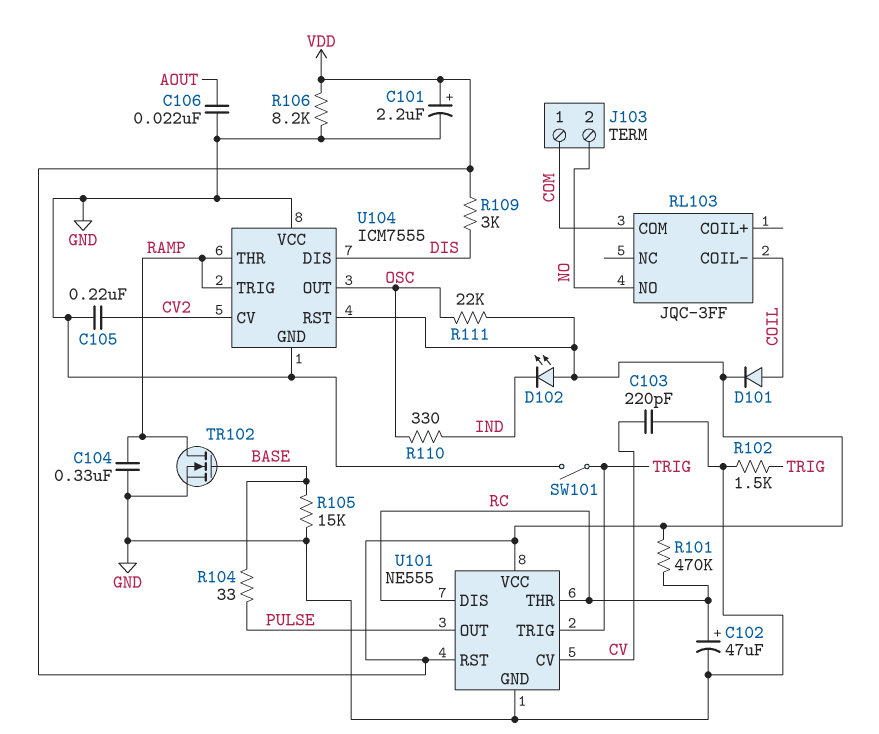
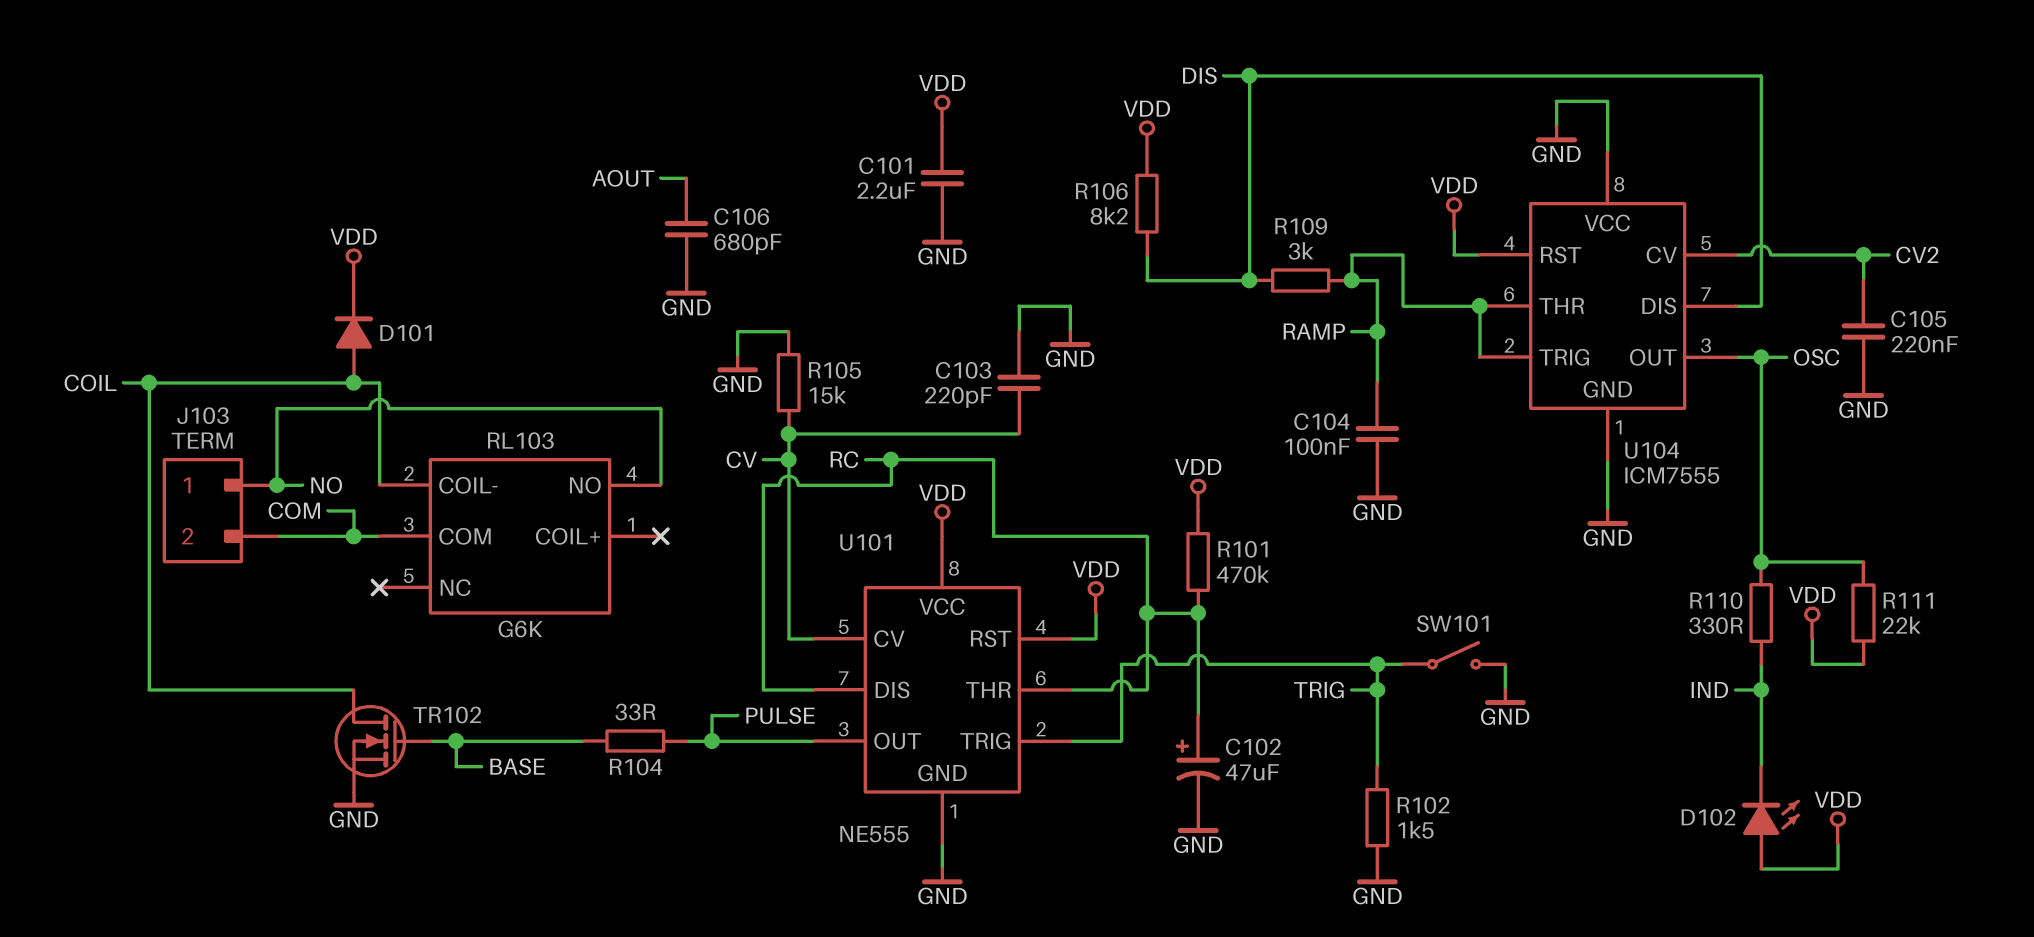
C101: 2.2uF (plus VDD, minus GND) -> 2.2uF (GND, VDD)
C104: 330nF (GND, RAMP) -> 100nF (GND, RAMP)
C106: 22nF (AOUT, GND) -> 680pF (AOUT, GND)
J103 pin 1: COM -> NO
J103 pin 2: NO -> COM
R105: 15k (BASE, GND) -> 15k (CV, GND)
R106: 8.2k (GND, VDD) -> 8.2k (DIS, VDD)
R109: 3k (DIS, VDD) -> 3k (DIS, RAMP)
RL103: JQC-3FF -> G6K
TR102: NMOS (G BASE, D RAMP, S GND) -> NMOS (G BASE, D COIL, S GND)

